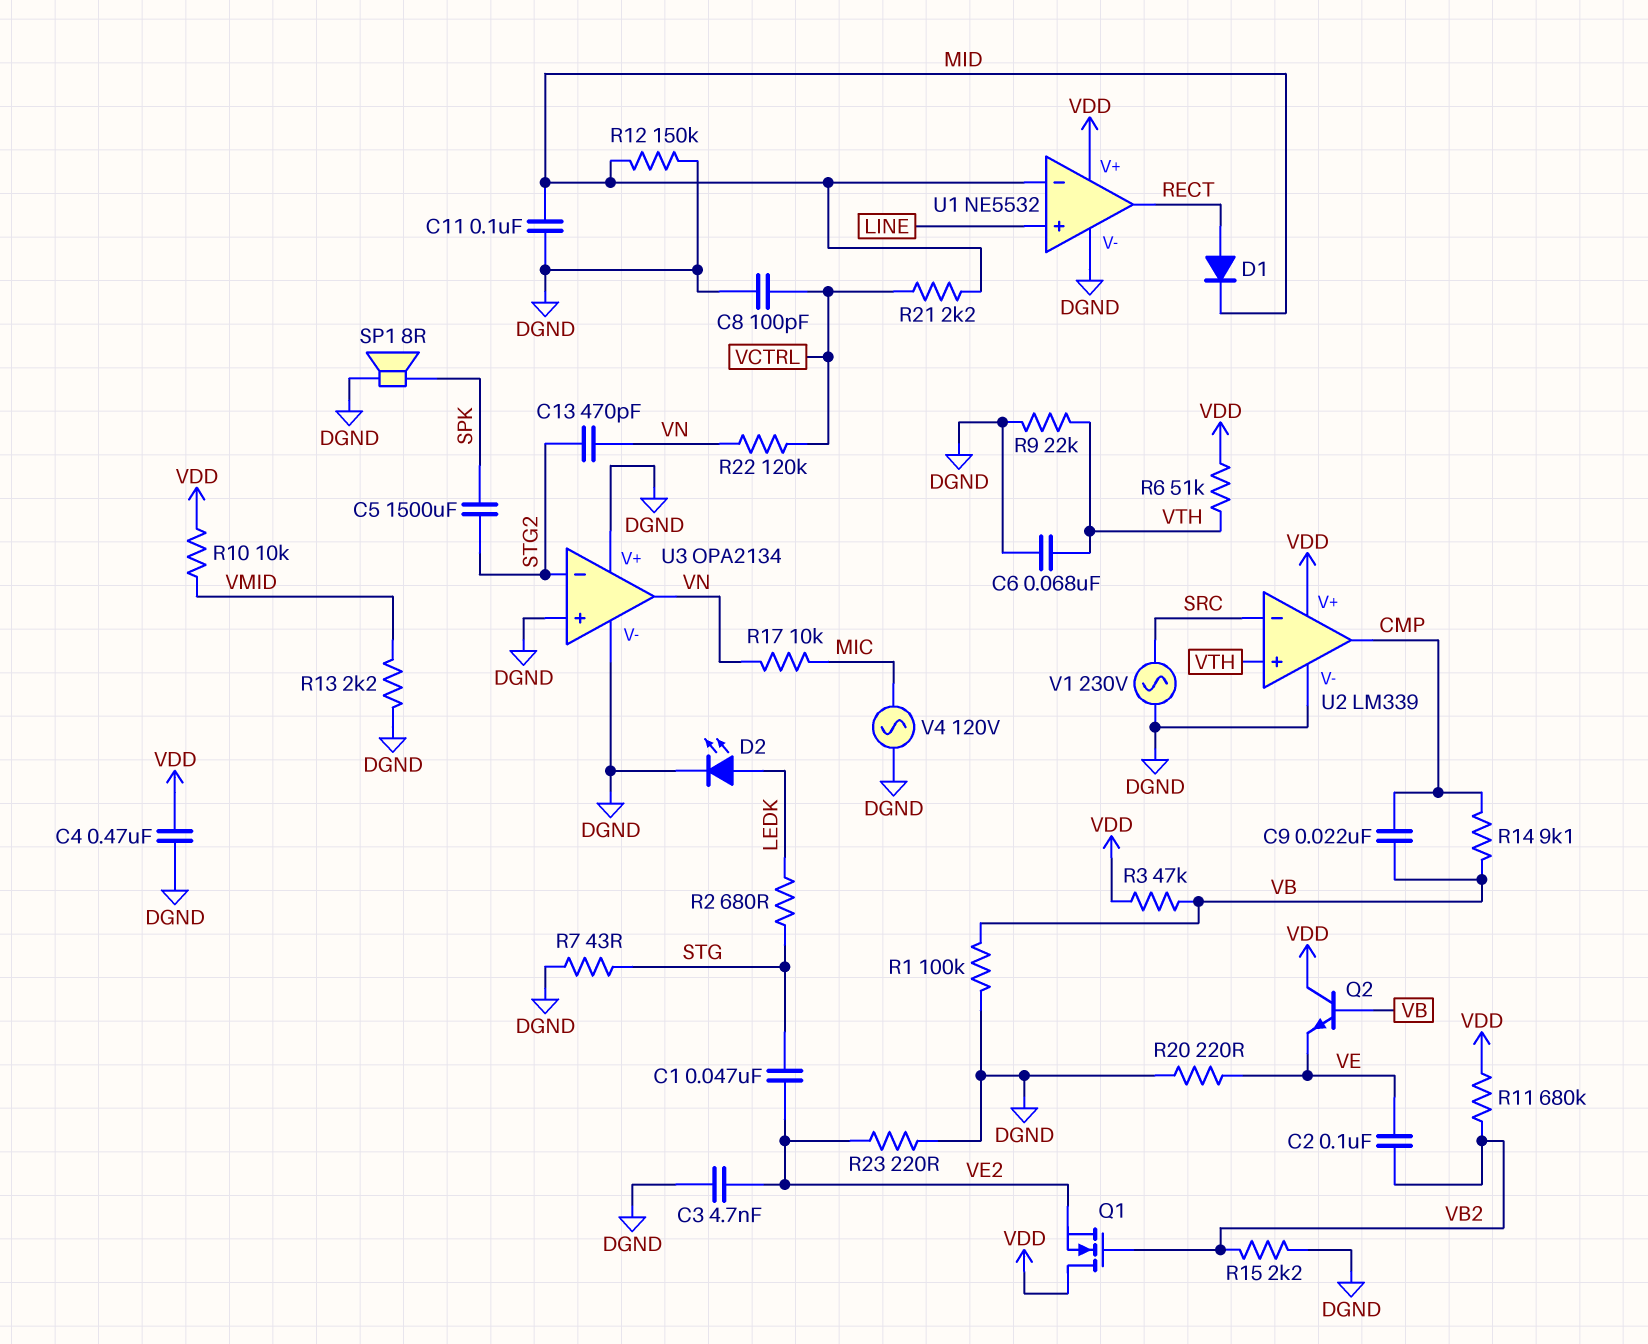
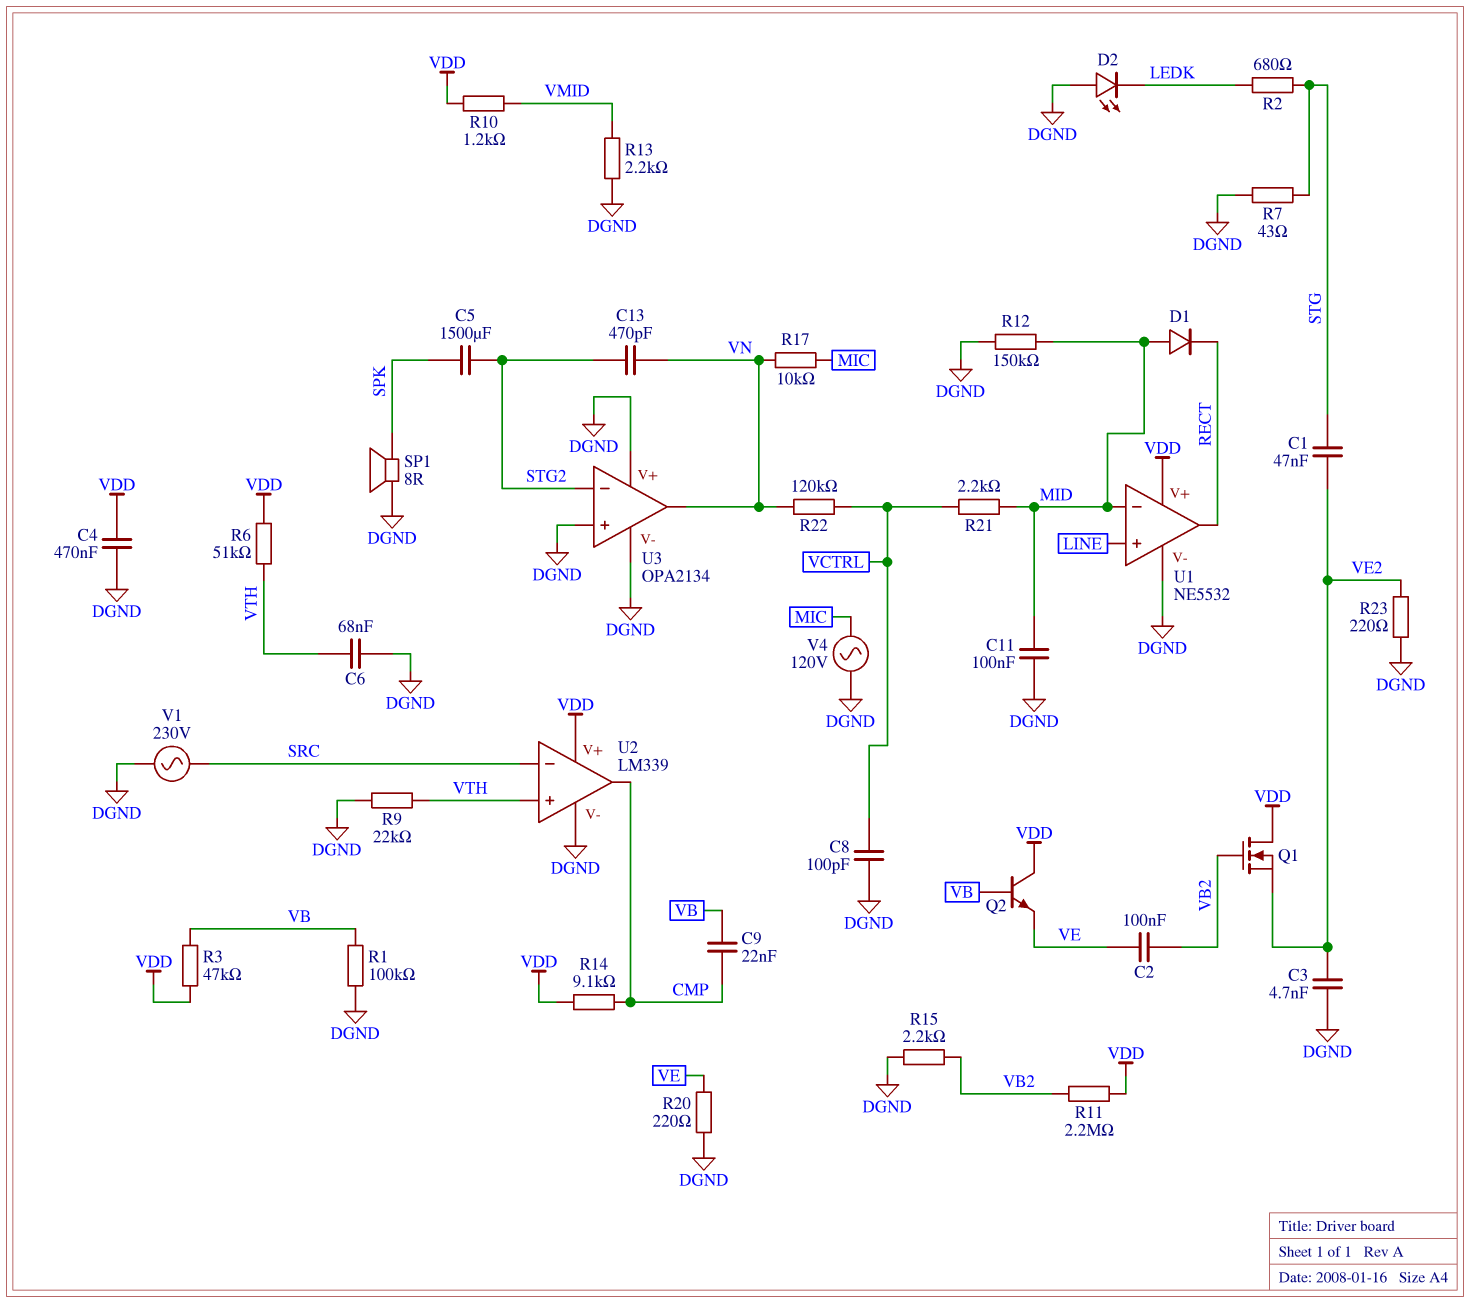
D1: diode (A RECT, K MID) -> diode (A MID, K RECT)
D2: LED (A LEDK, K DGND) -> LED (A DGND, K LEDK)
R10: 10k (VDD, VMID) -> 1.2k (VDD, VMID)
R11: 680k (VB2, VDD) -> 2.2M (VB2, VDD)
R14: 9.1k (CMP, VB) -> 9.1k (CMP, VDD)

